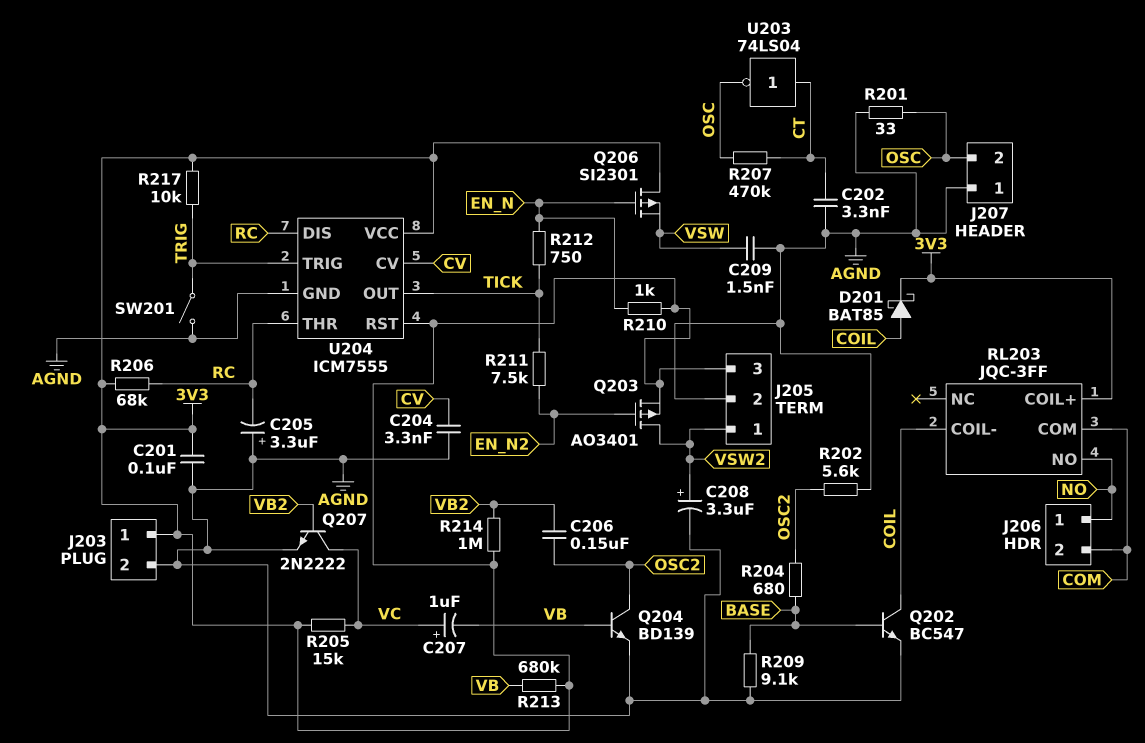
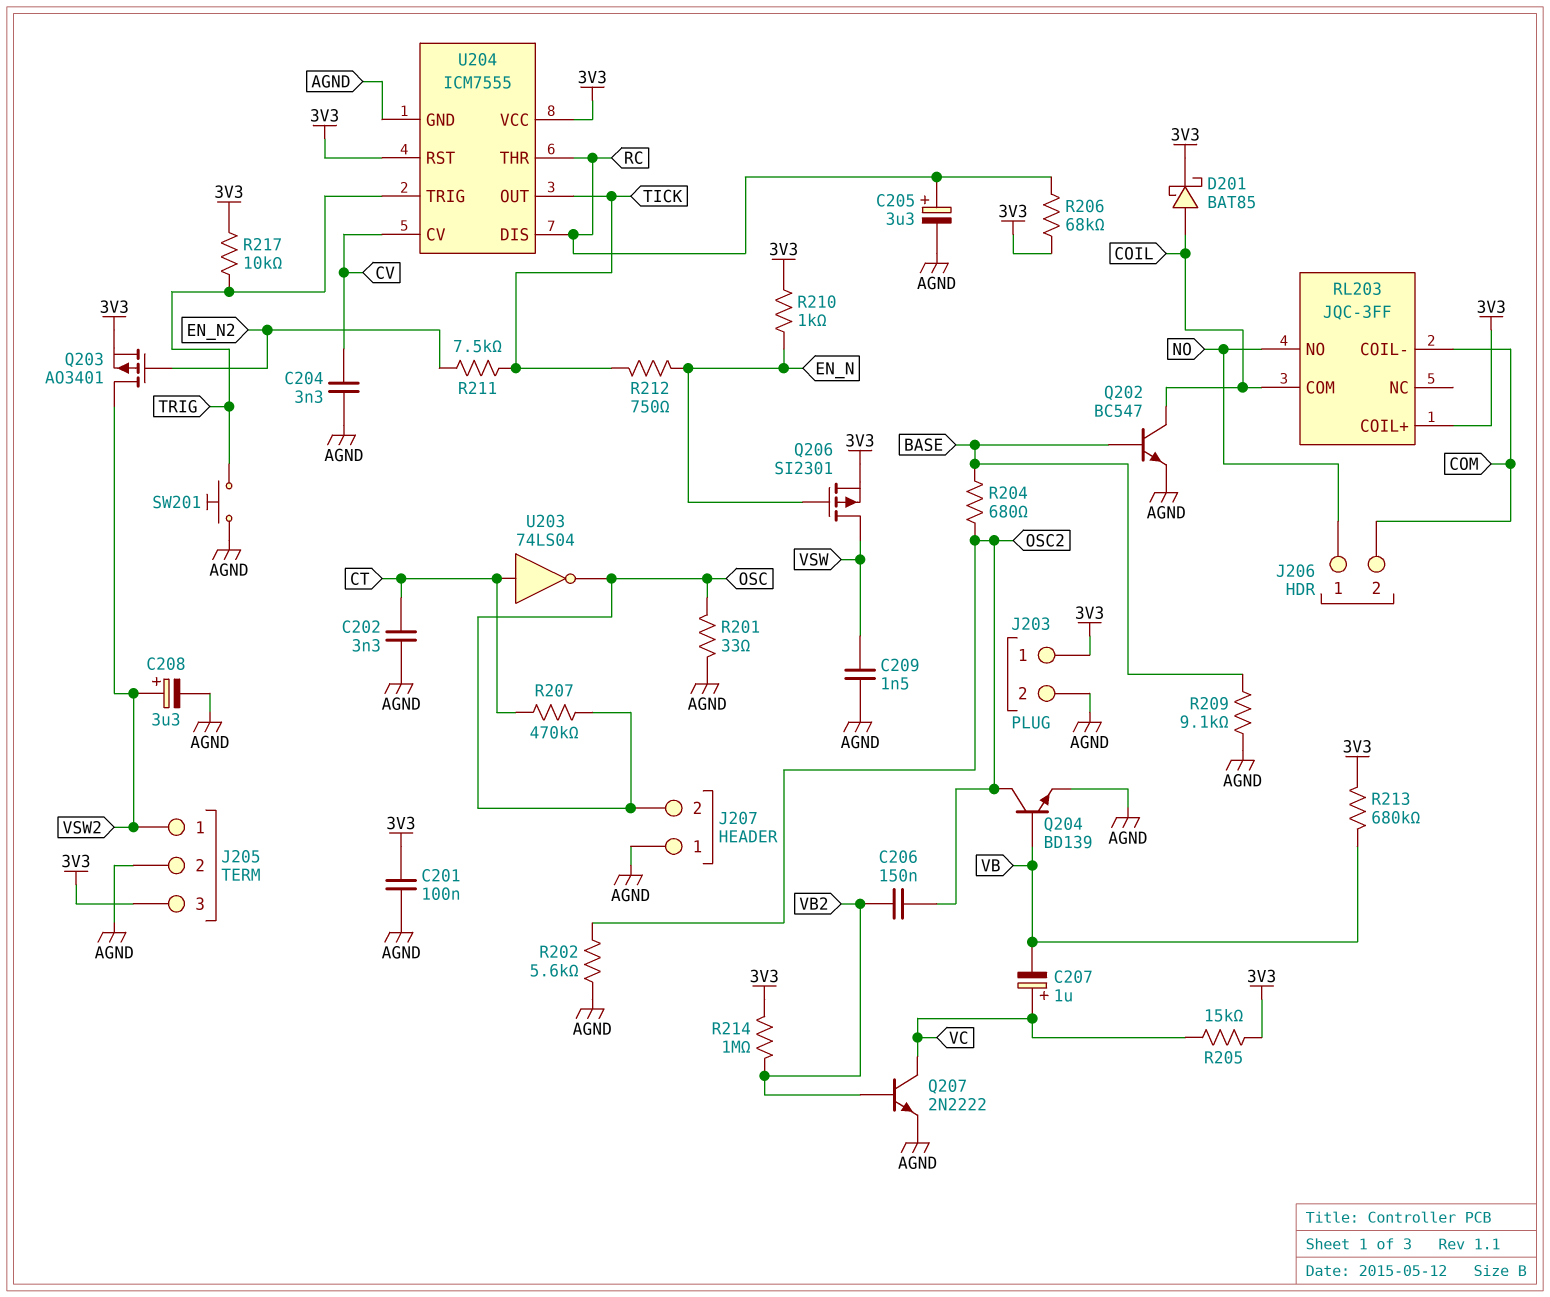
C205: 3.3uF (plus AGND, minus RC) -> 3.3uF (plus RC, minus AGND)
Q206: PMOS SI2301 (G EN_N, D 3V3, S VSW) -> PMOS SI2301 (G EN_N, D VSW, S 3V3)
RL203 pin COIL-: COIL -> COM
RL203 pin COM: COM -> COIL
SW201: switch (AGND, TRIG) -> button (AGND, TRIG)

